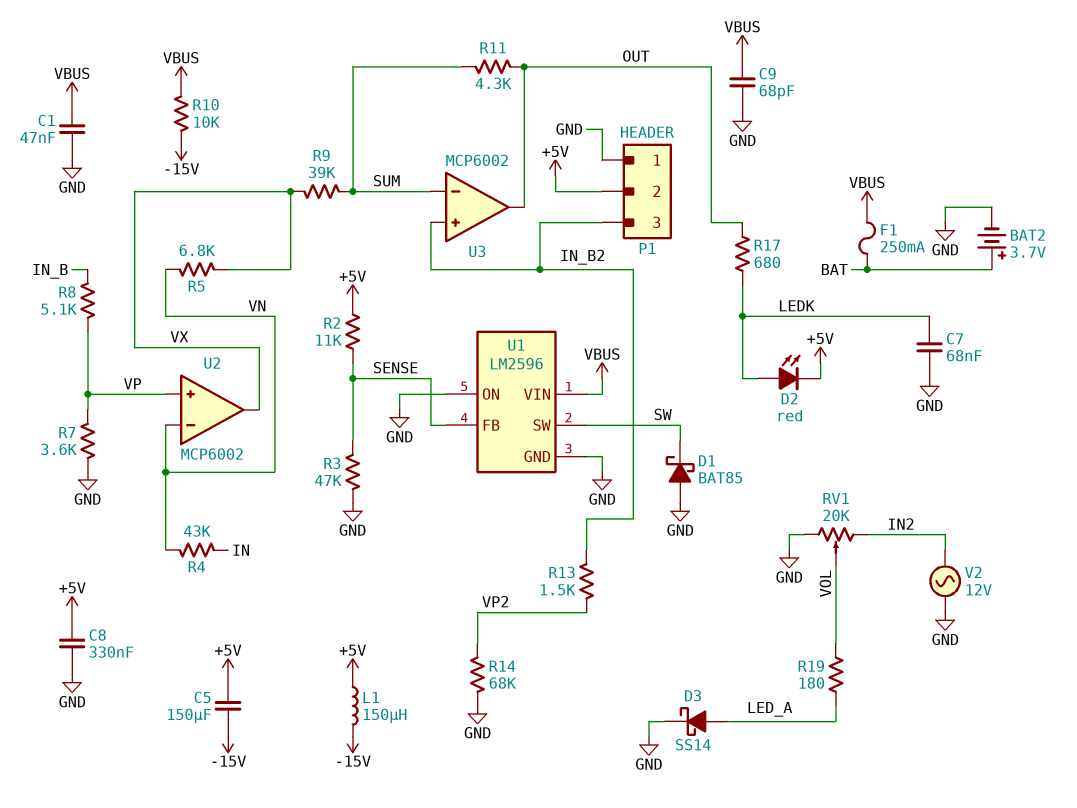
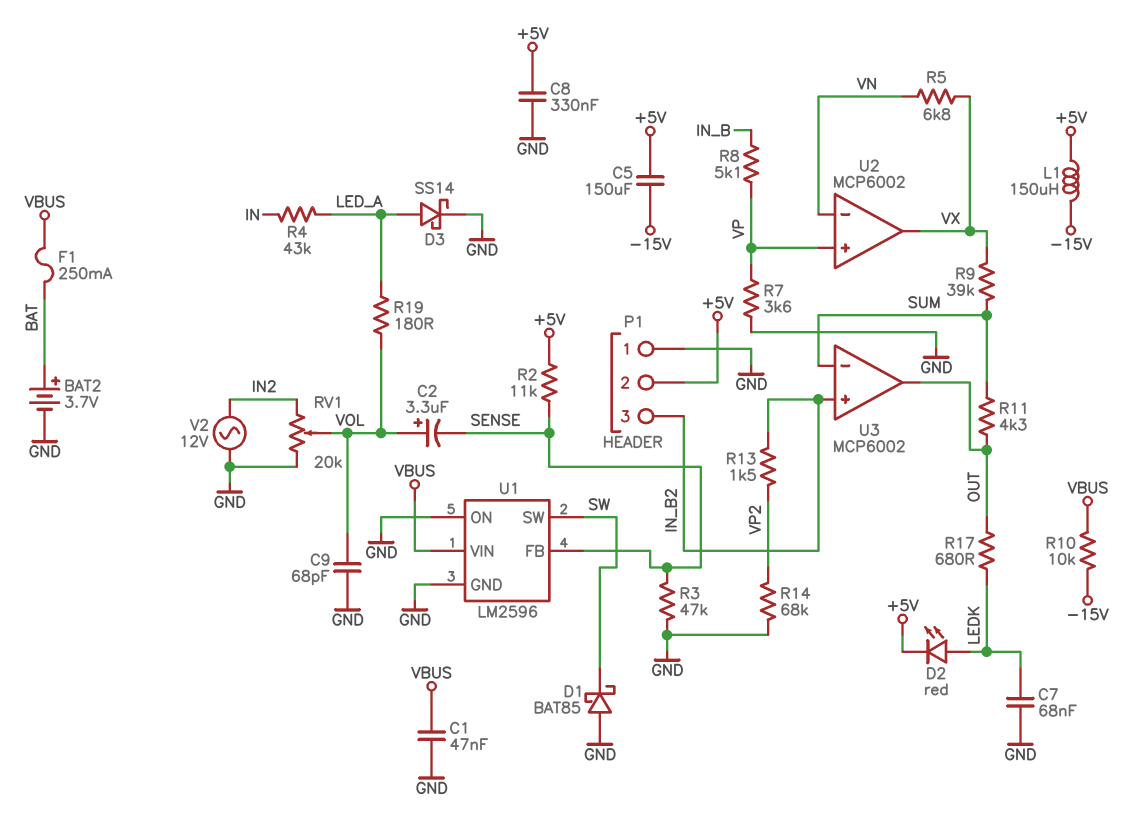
C2: none -> 3.3uF (plus VOL, minus SENSE)
C9: 68pF (GND, VBUS) -> 68pF (GND, VOL)
R4: 43k (IN, VN) -> 43k (IN, LED_A)

